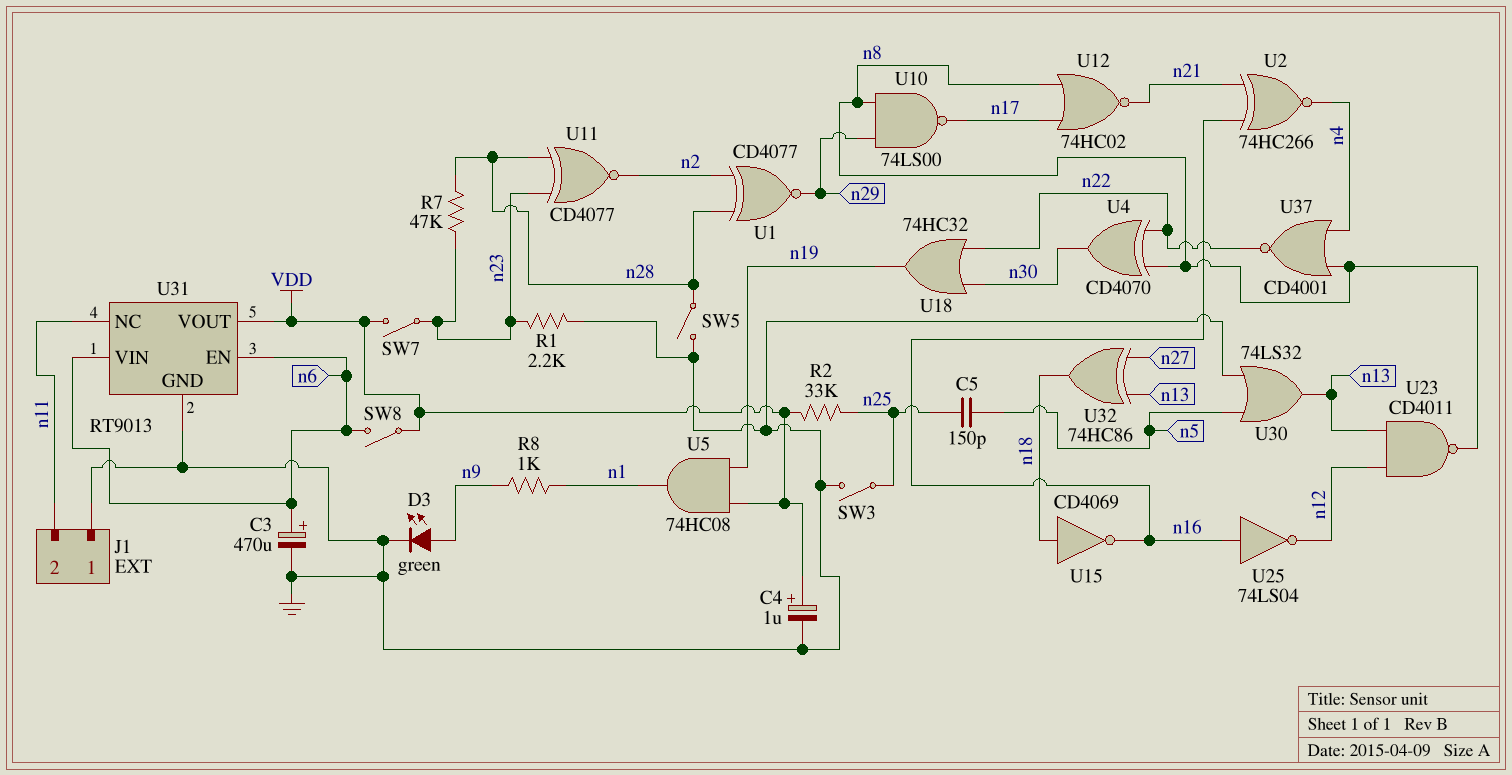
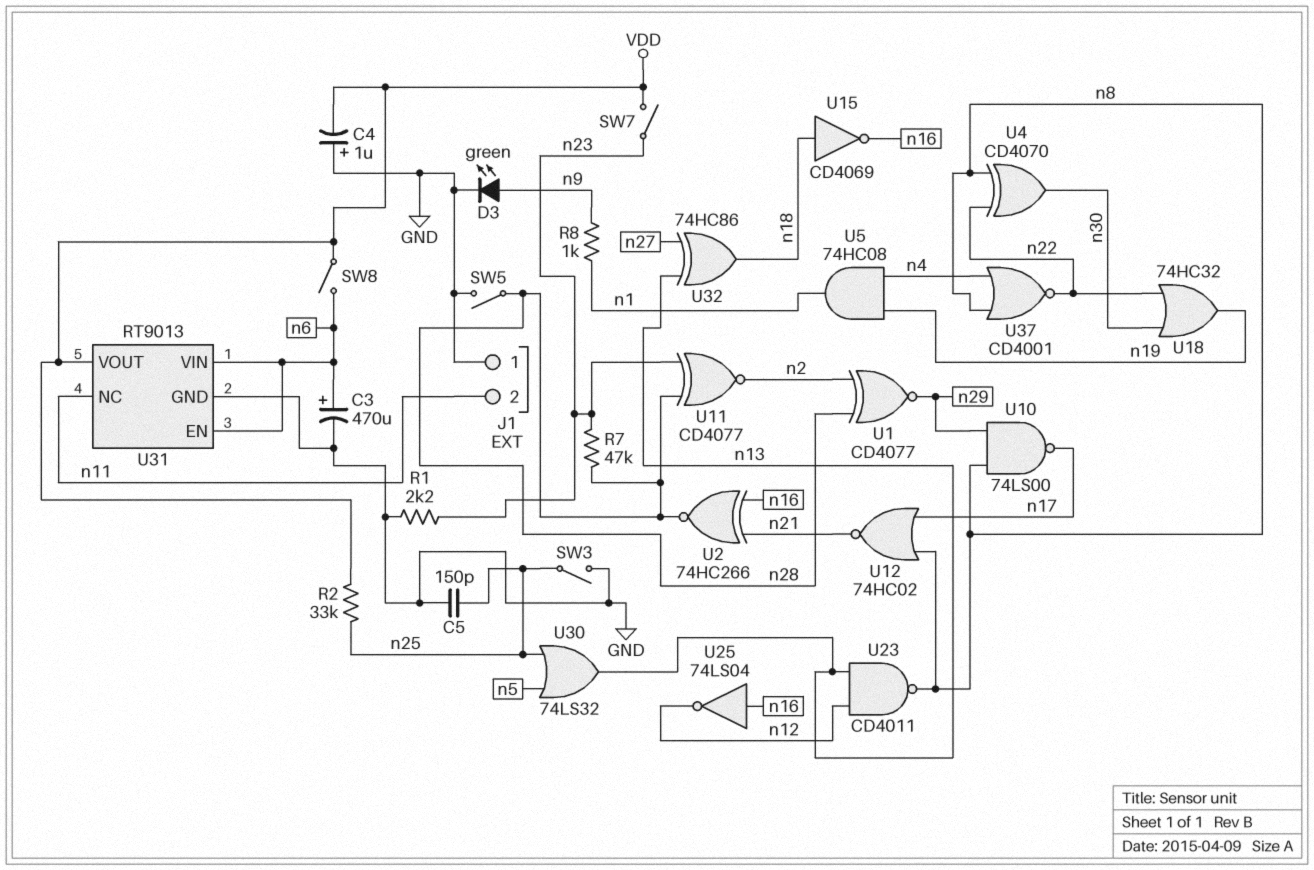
C4: 1uF (plus VDD, minus GND) -> 1uF (plus GND, minus VDD)
C5: 150pF (n5, n25) -> 150pF (GND, n25)
U2: XNOR 74HC266 (in n16, in n21, out n4) -> XNOR 74HC266 (in n16, in n21, out n28)
U5: AND 74HC08 (in VDD, in n19, out n1) -> AND 74HC08 (in n4, in n19, out n1)
U30: OR 74LS32 (in GND, in n5, out n13) -> OR 74LS32 (in n5, in n25, out n13)

